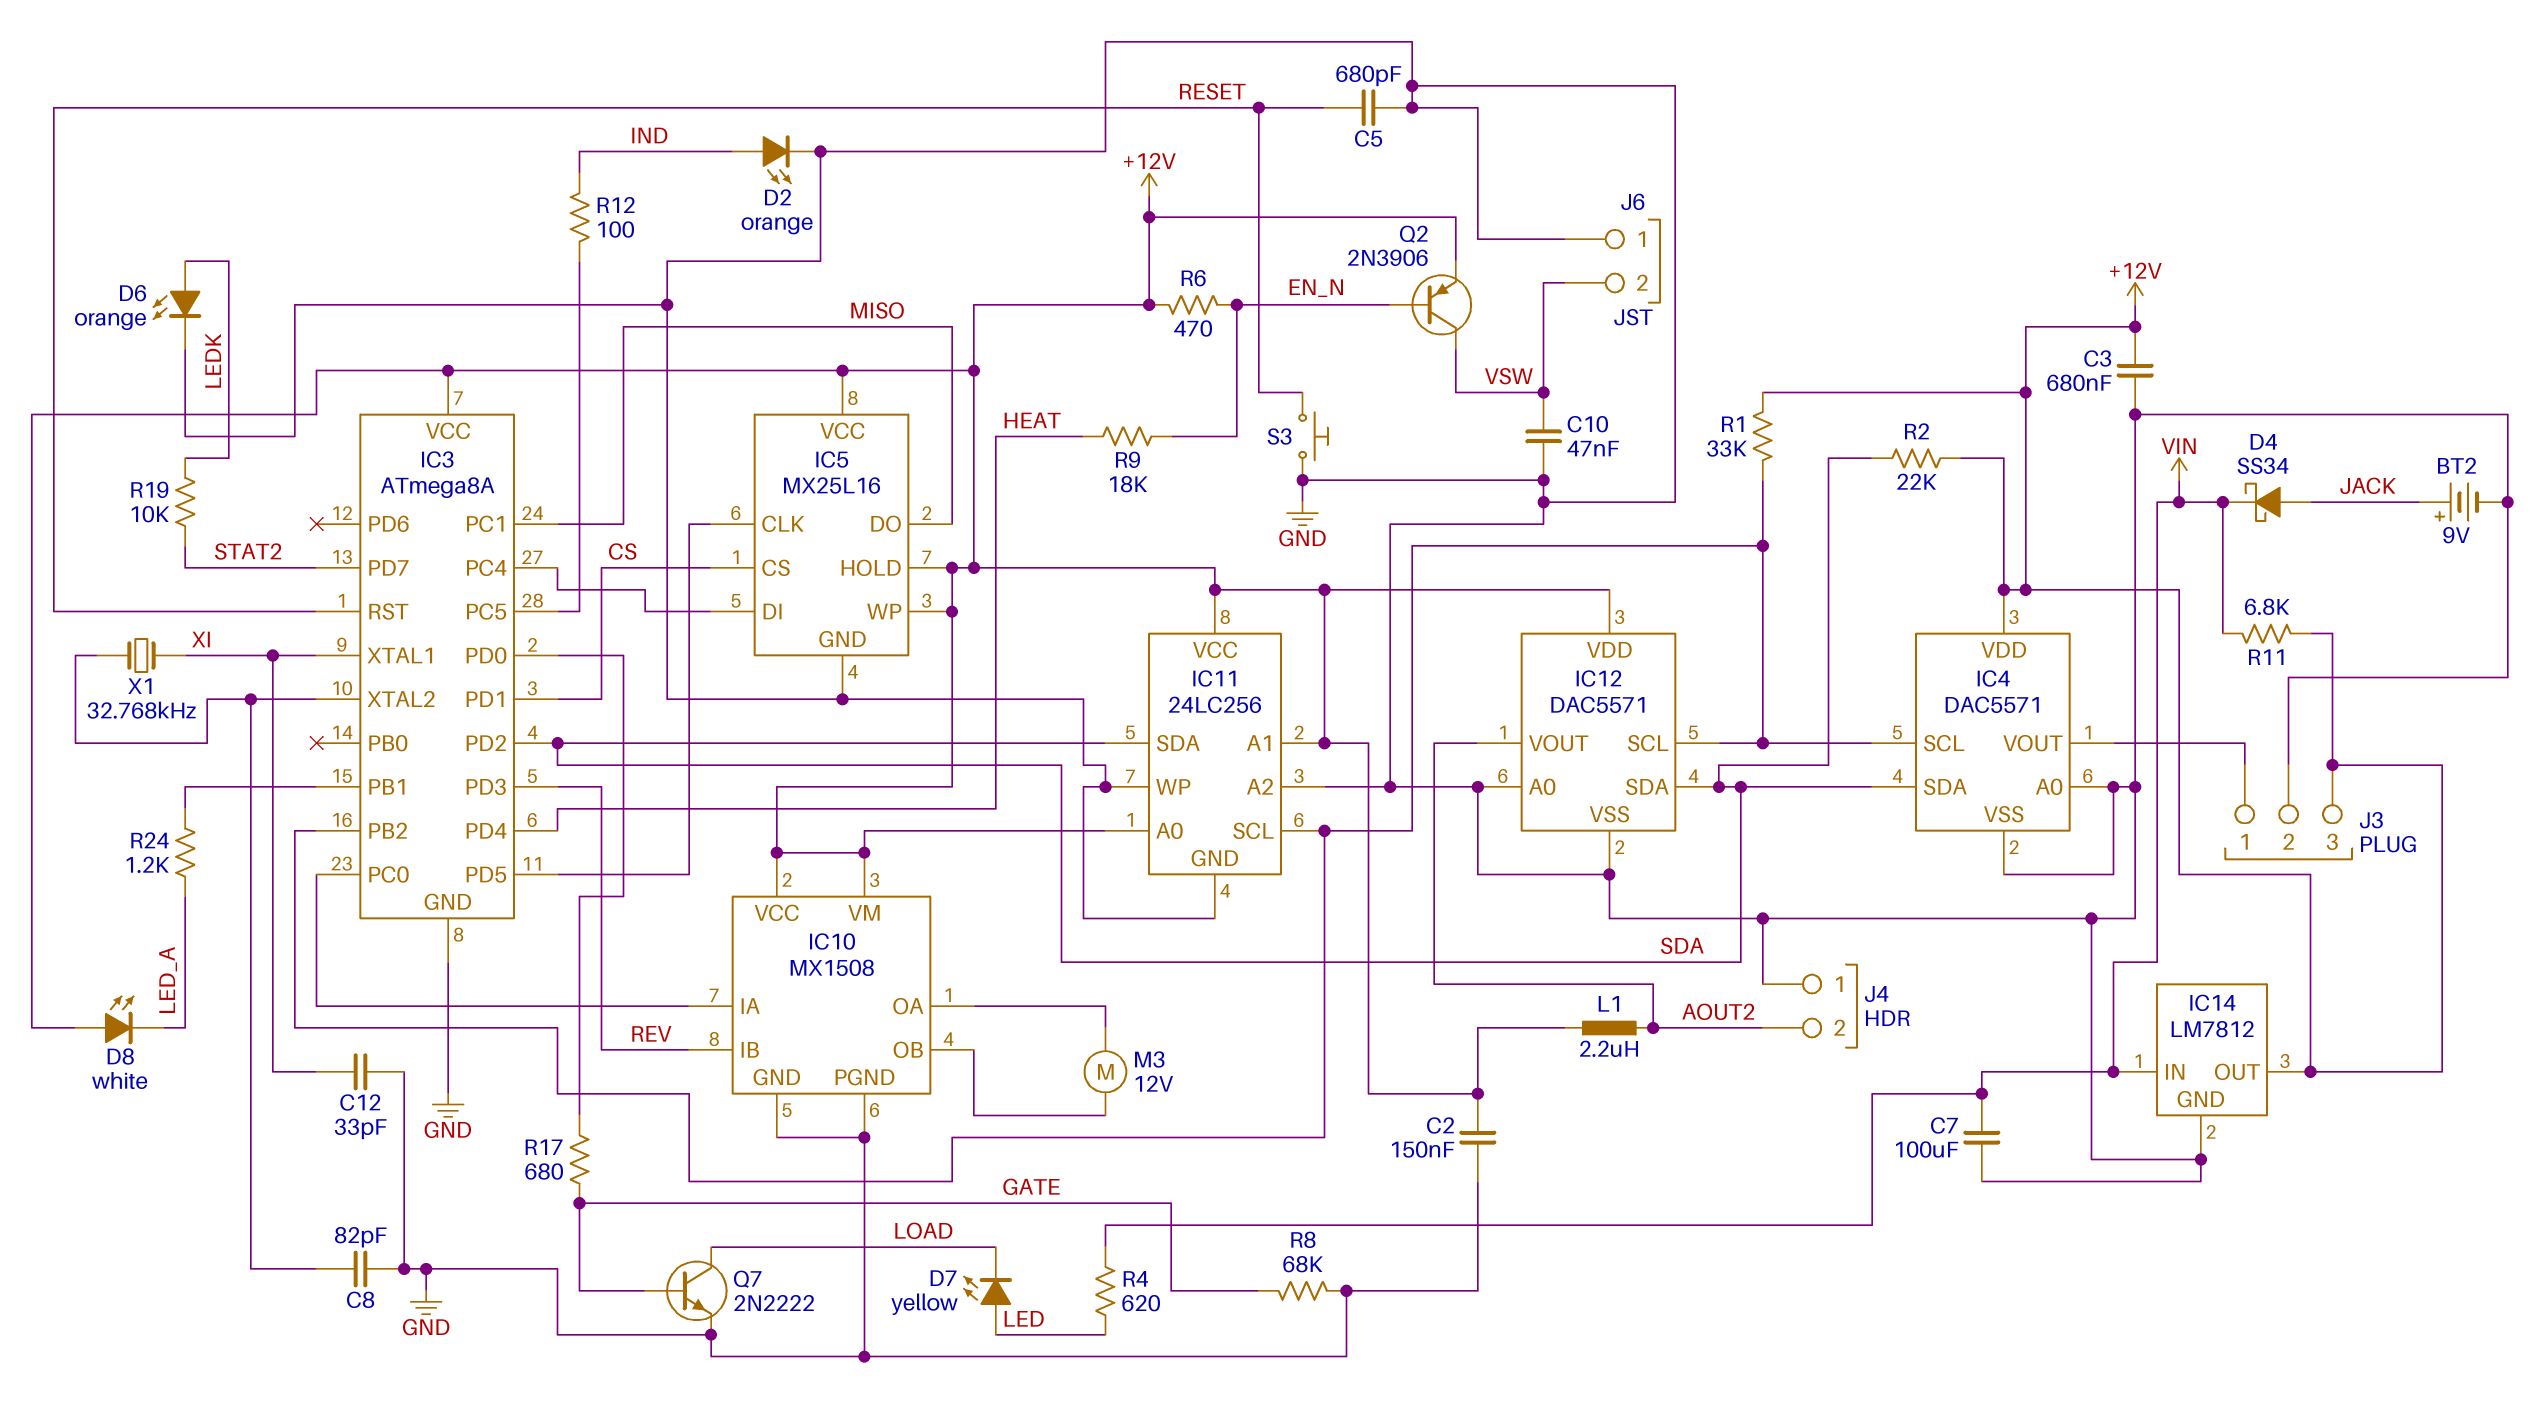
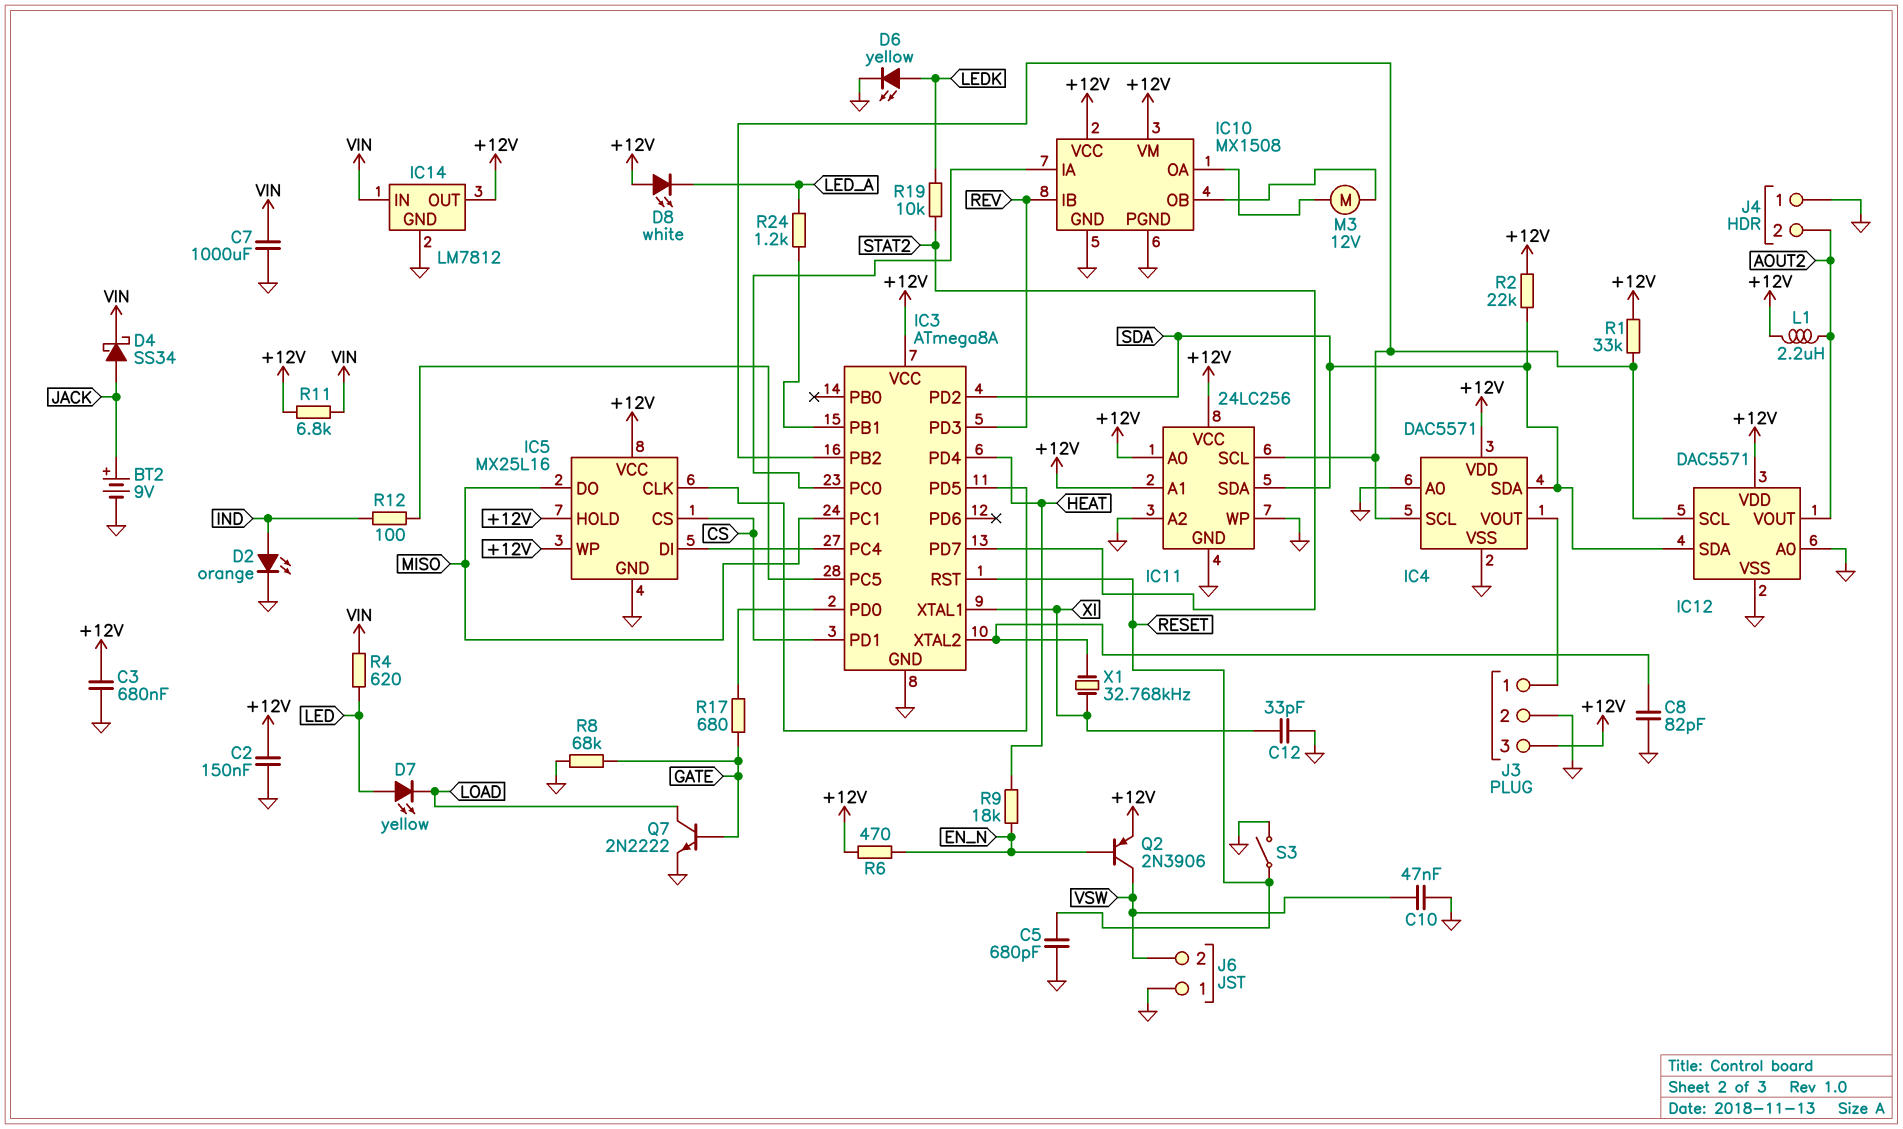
C7: 100uF (GND, VIN) -> 1000uF (GND, VIN)
D6: LED orange (A LEDK, K GND) -> LED yellow (A LEDK, K GND)
S3: button (GND, RESET) -> switch (GND, RESET)

